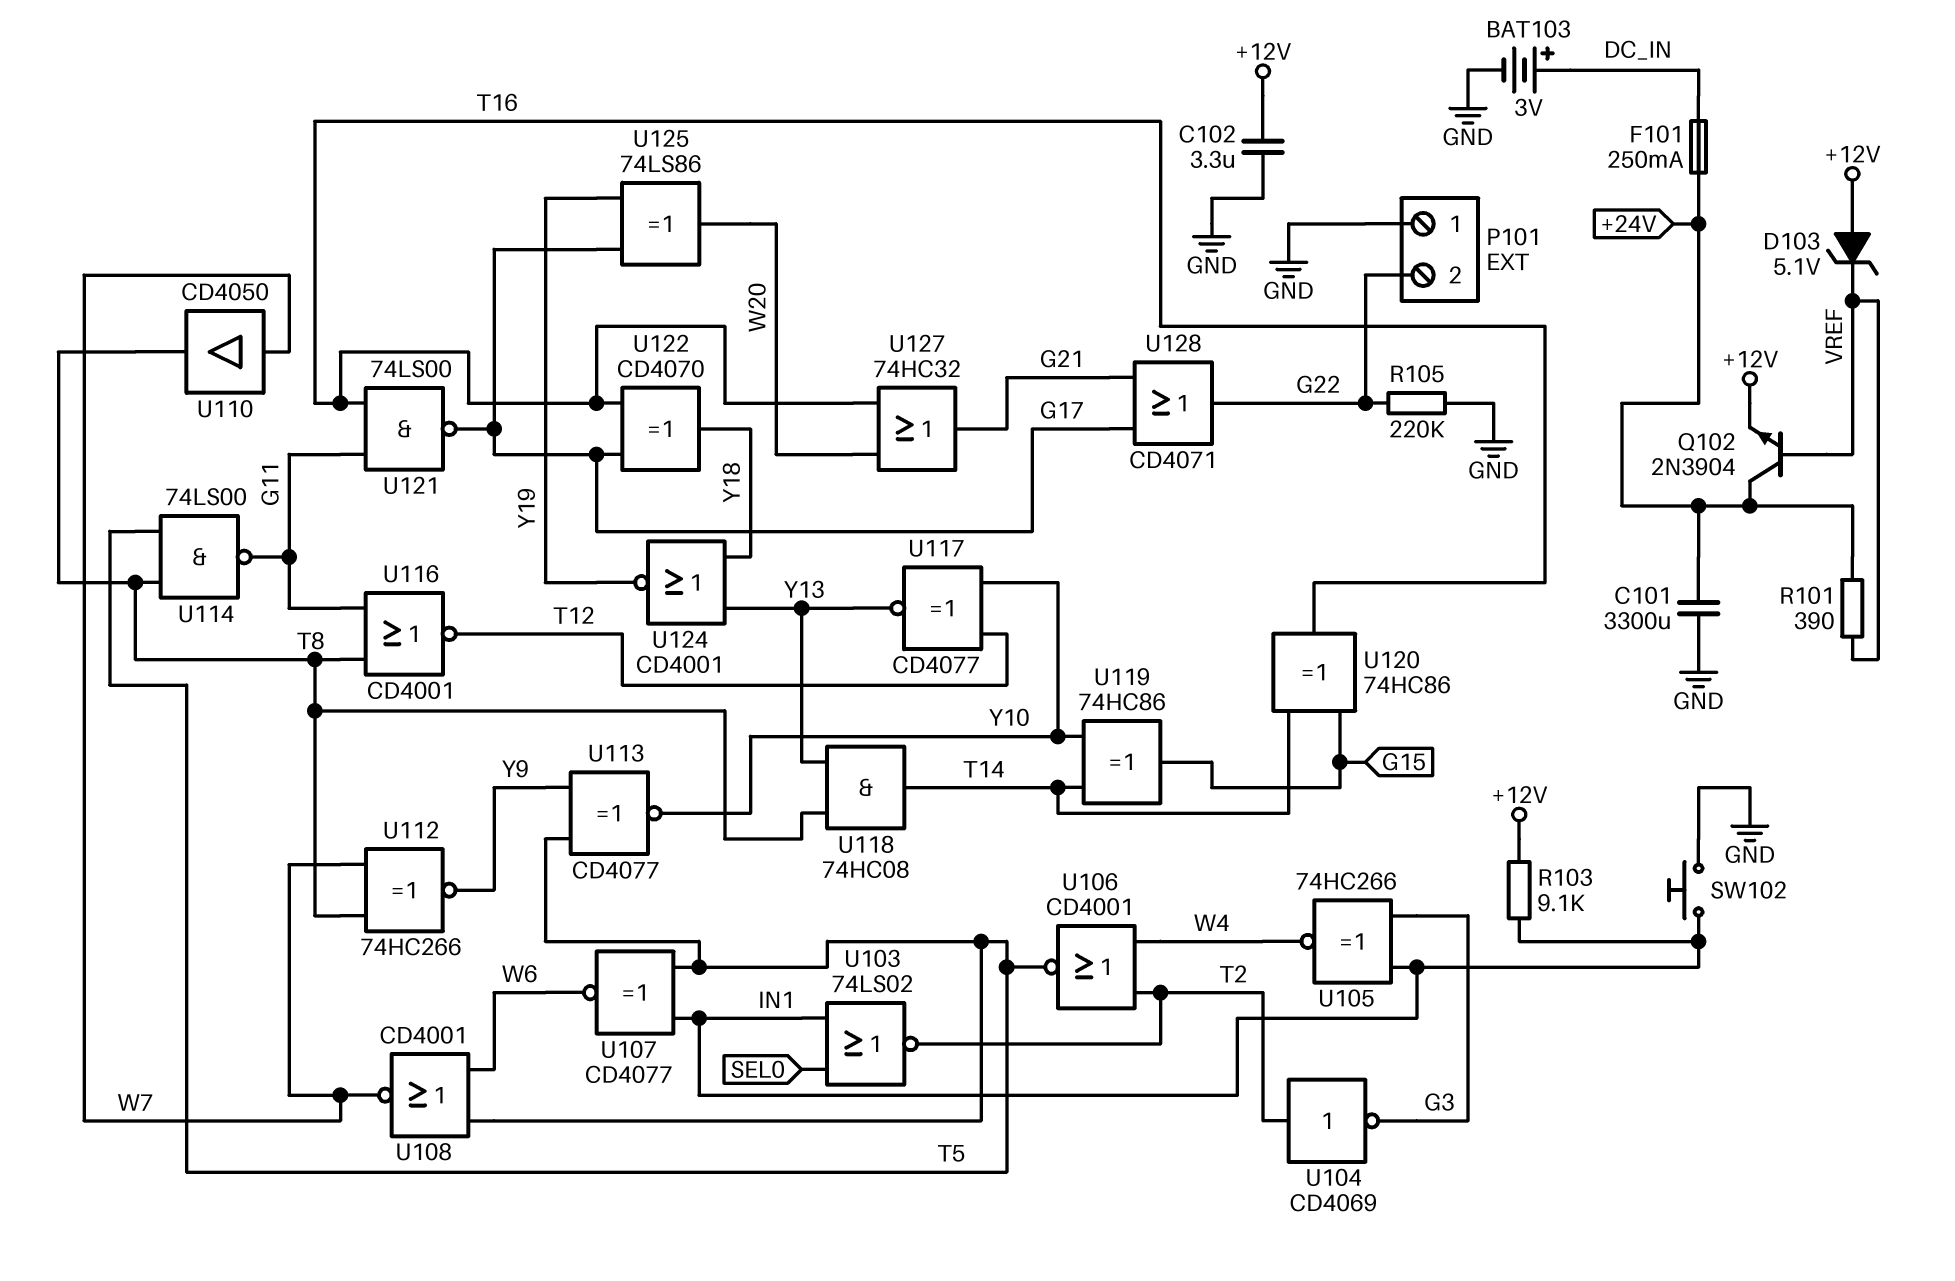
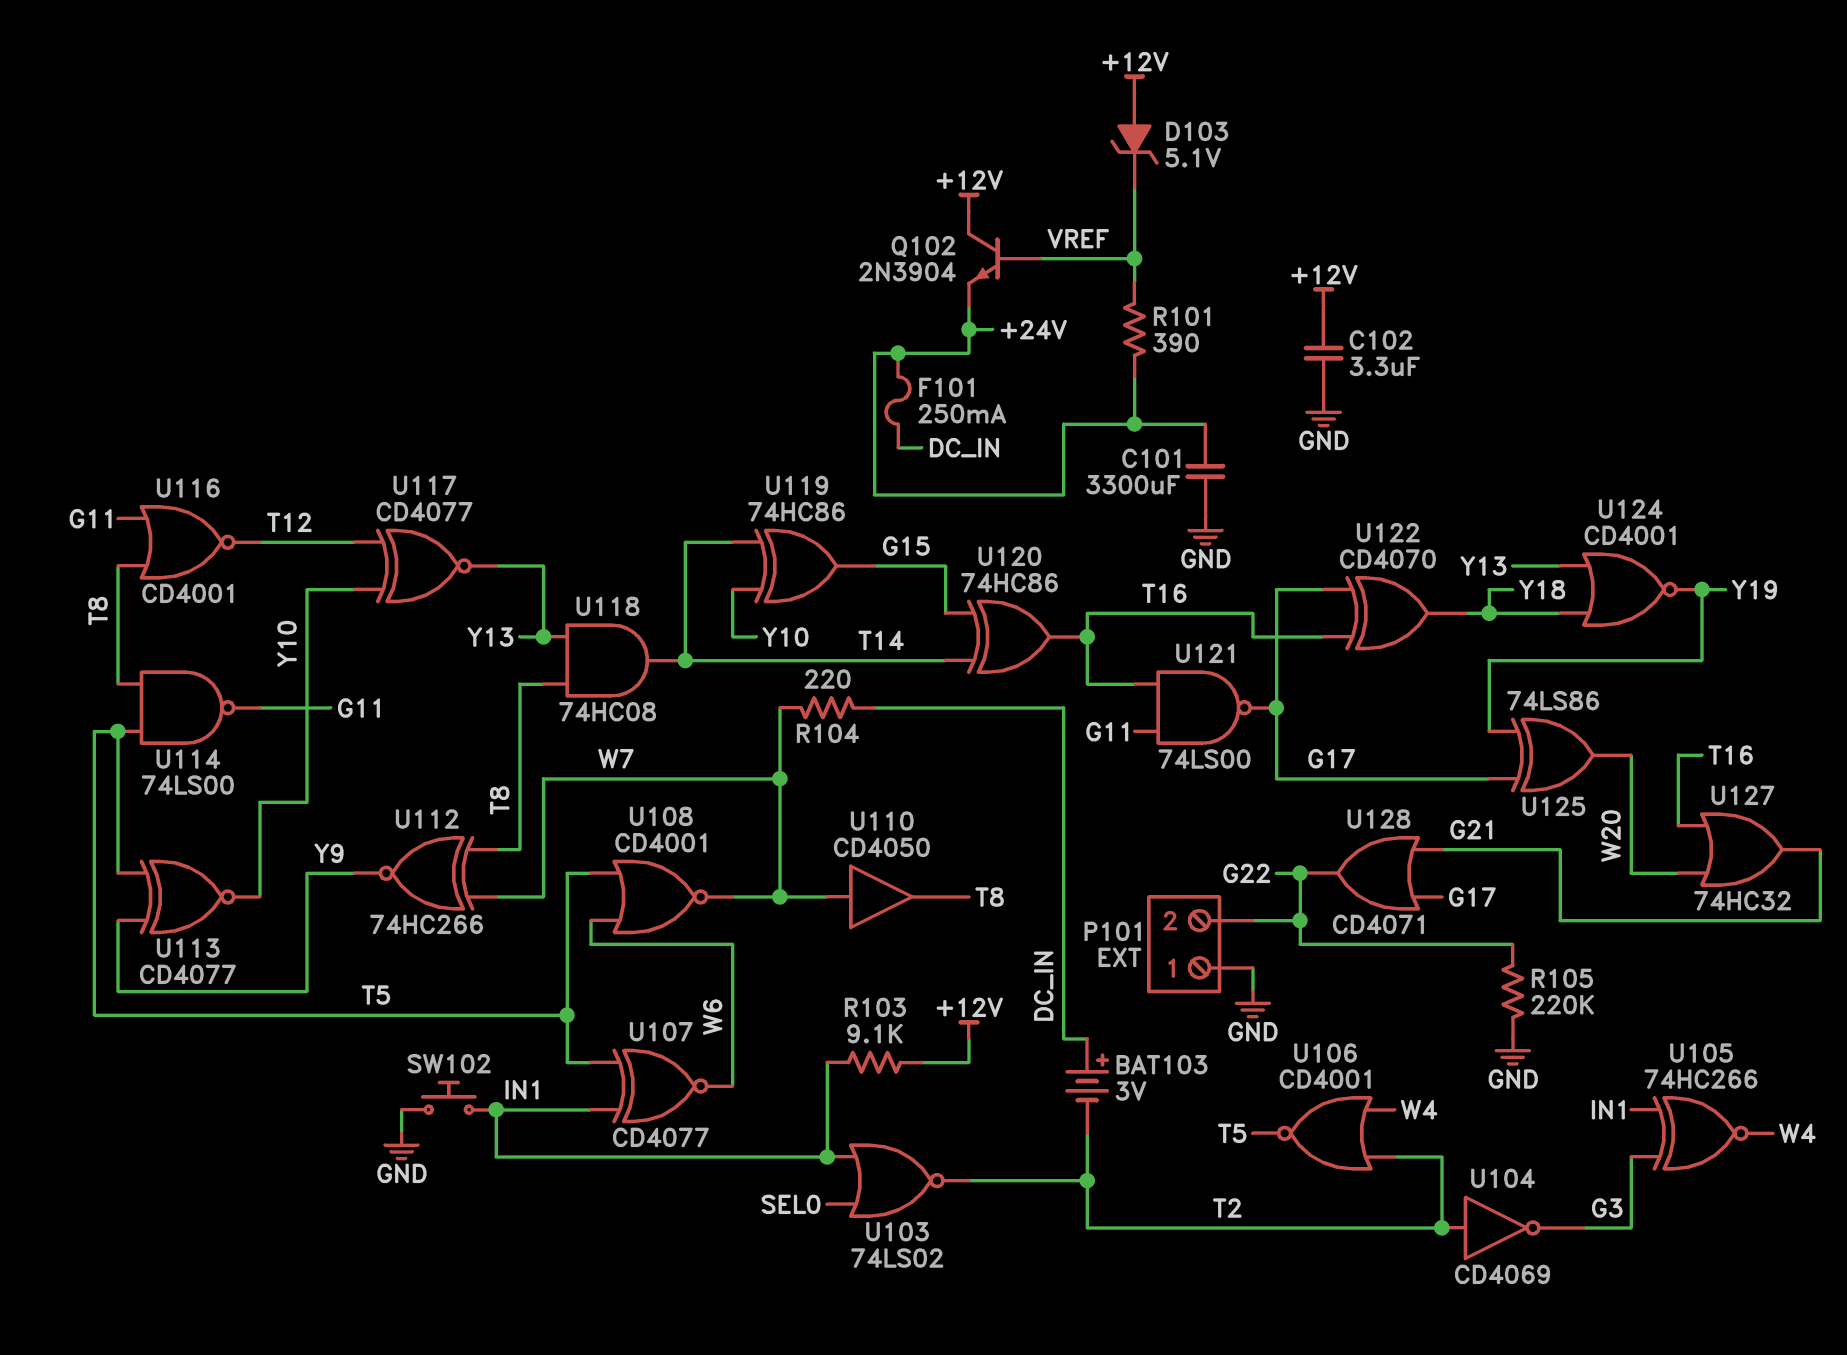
BAT103: 3V (plus DC_IN, minus GND) -> 3V (plus DC_IN, minus T2)
Q102: NPN 2N3904 (B VREF, C +24V, E +12V) -> NPN 2N3904 (B VREF, C +12V, E +24V)
R104: none -> 220 (DC_IN, W7)

